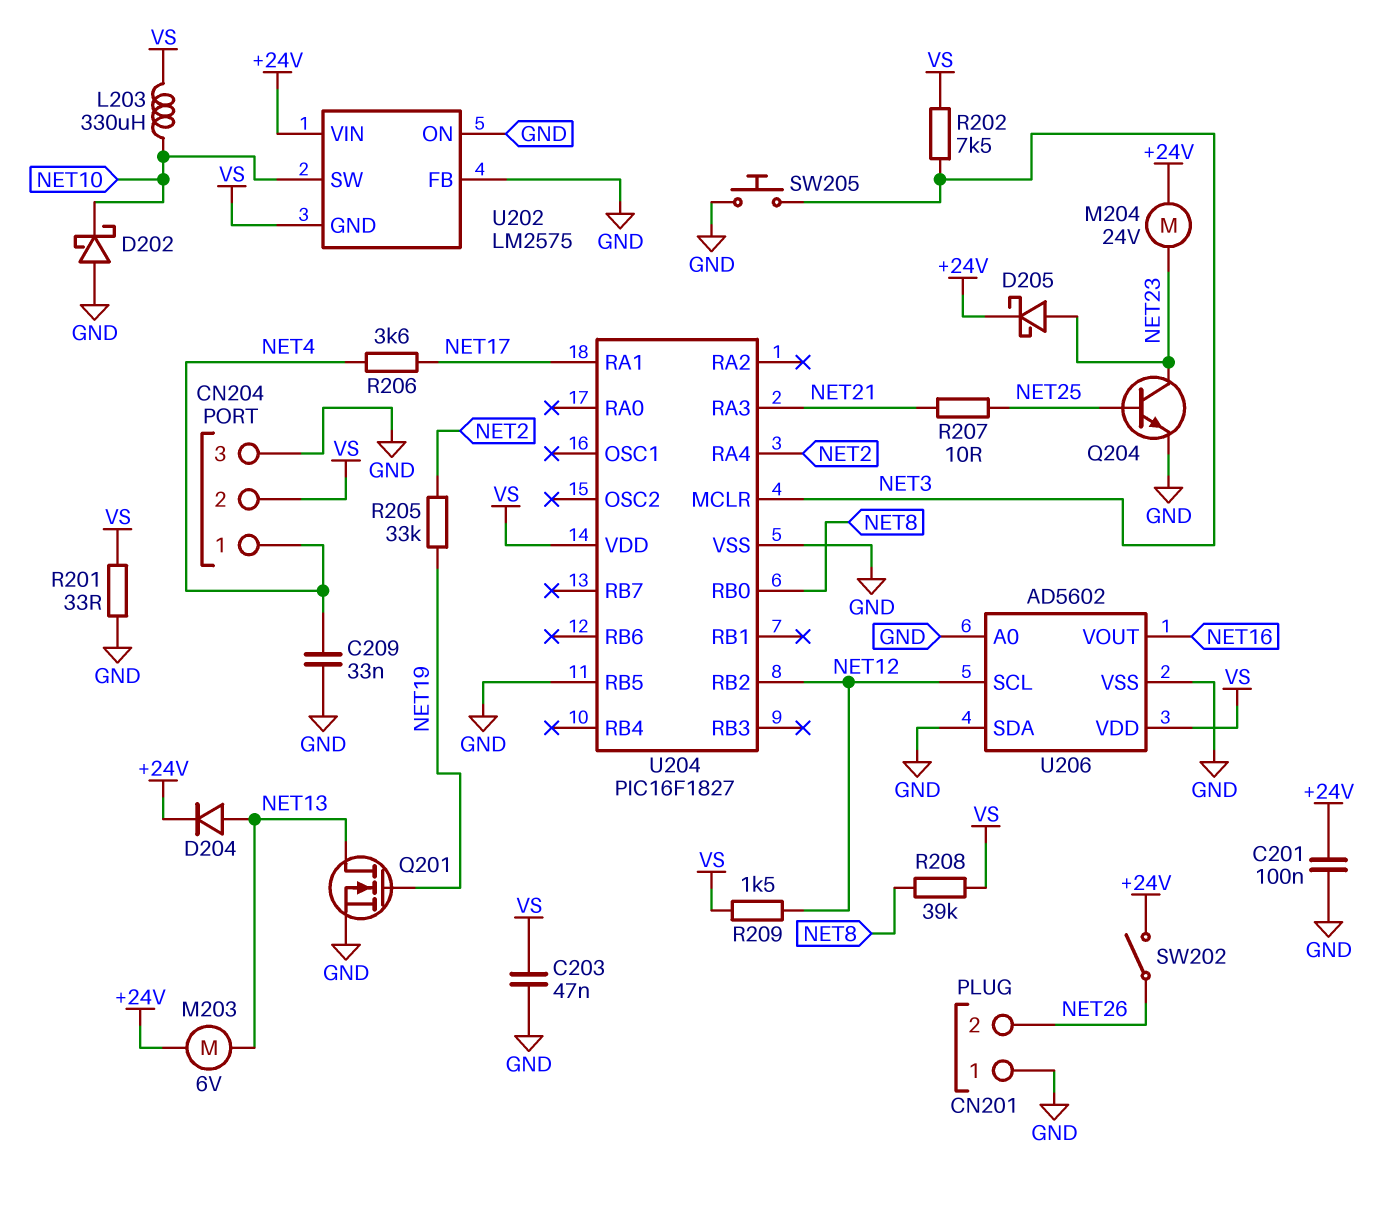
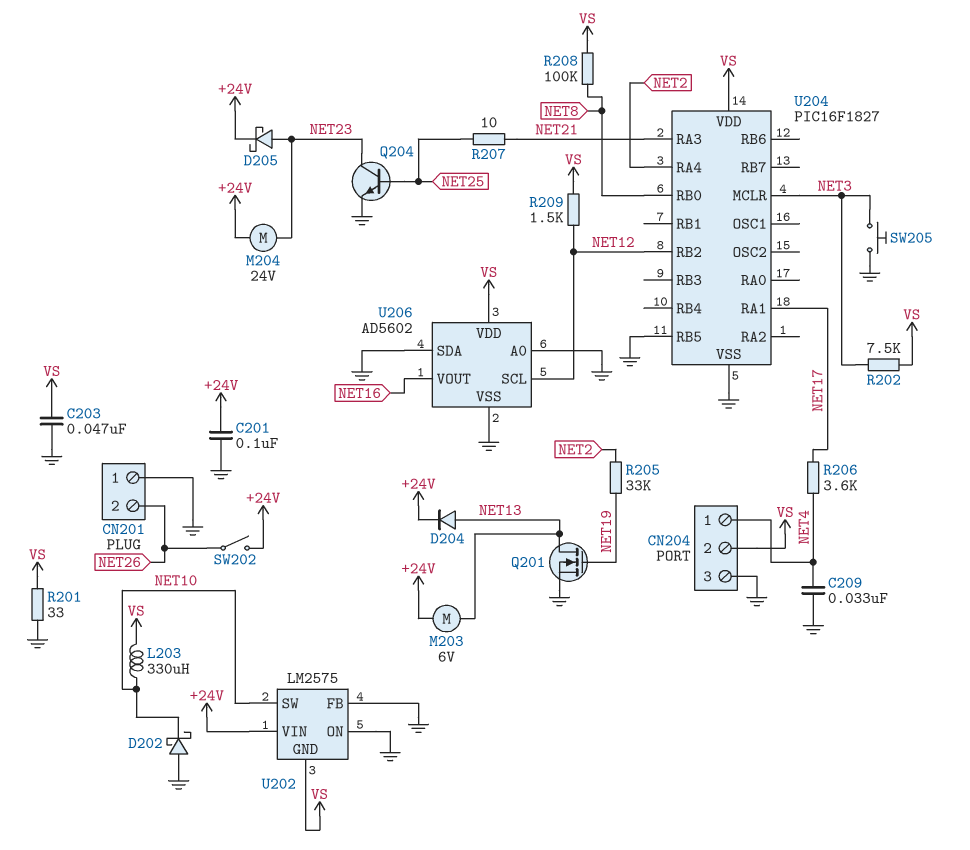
R208: 39k (NET8, VS) -> 100k (NET8, VS)

